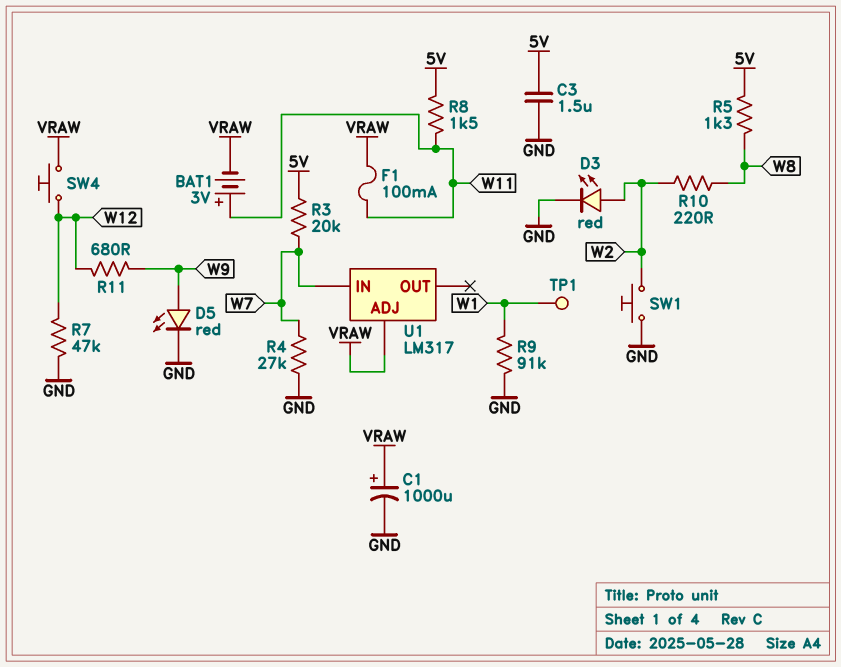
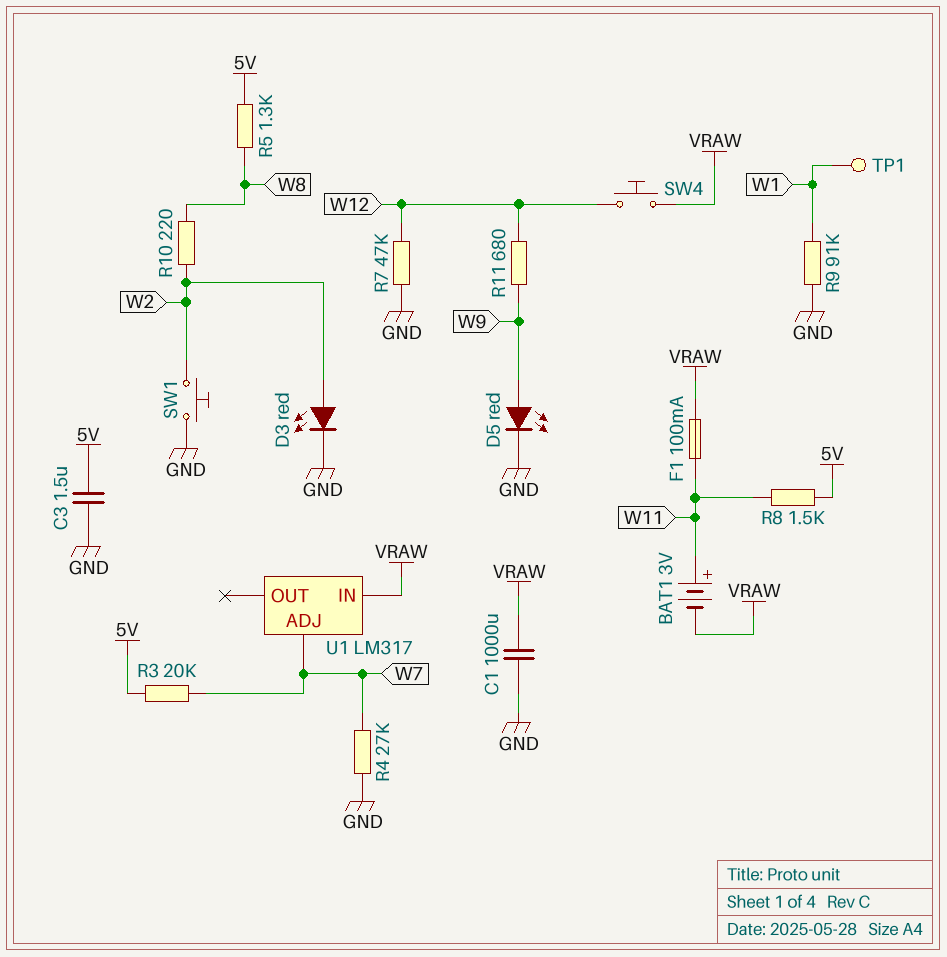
C1: 1000uF (plus VRAW, minus GND) -> 1000uF (GND, VRAW)
U1 pin ADJ: VRAW -> W7
U1 pin IN: W7 -> VRAW

